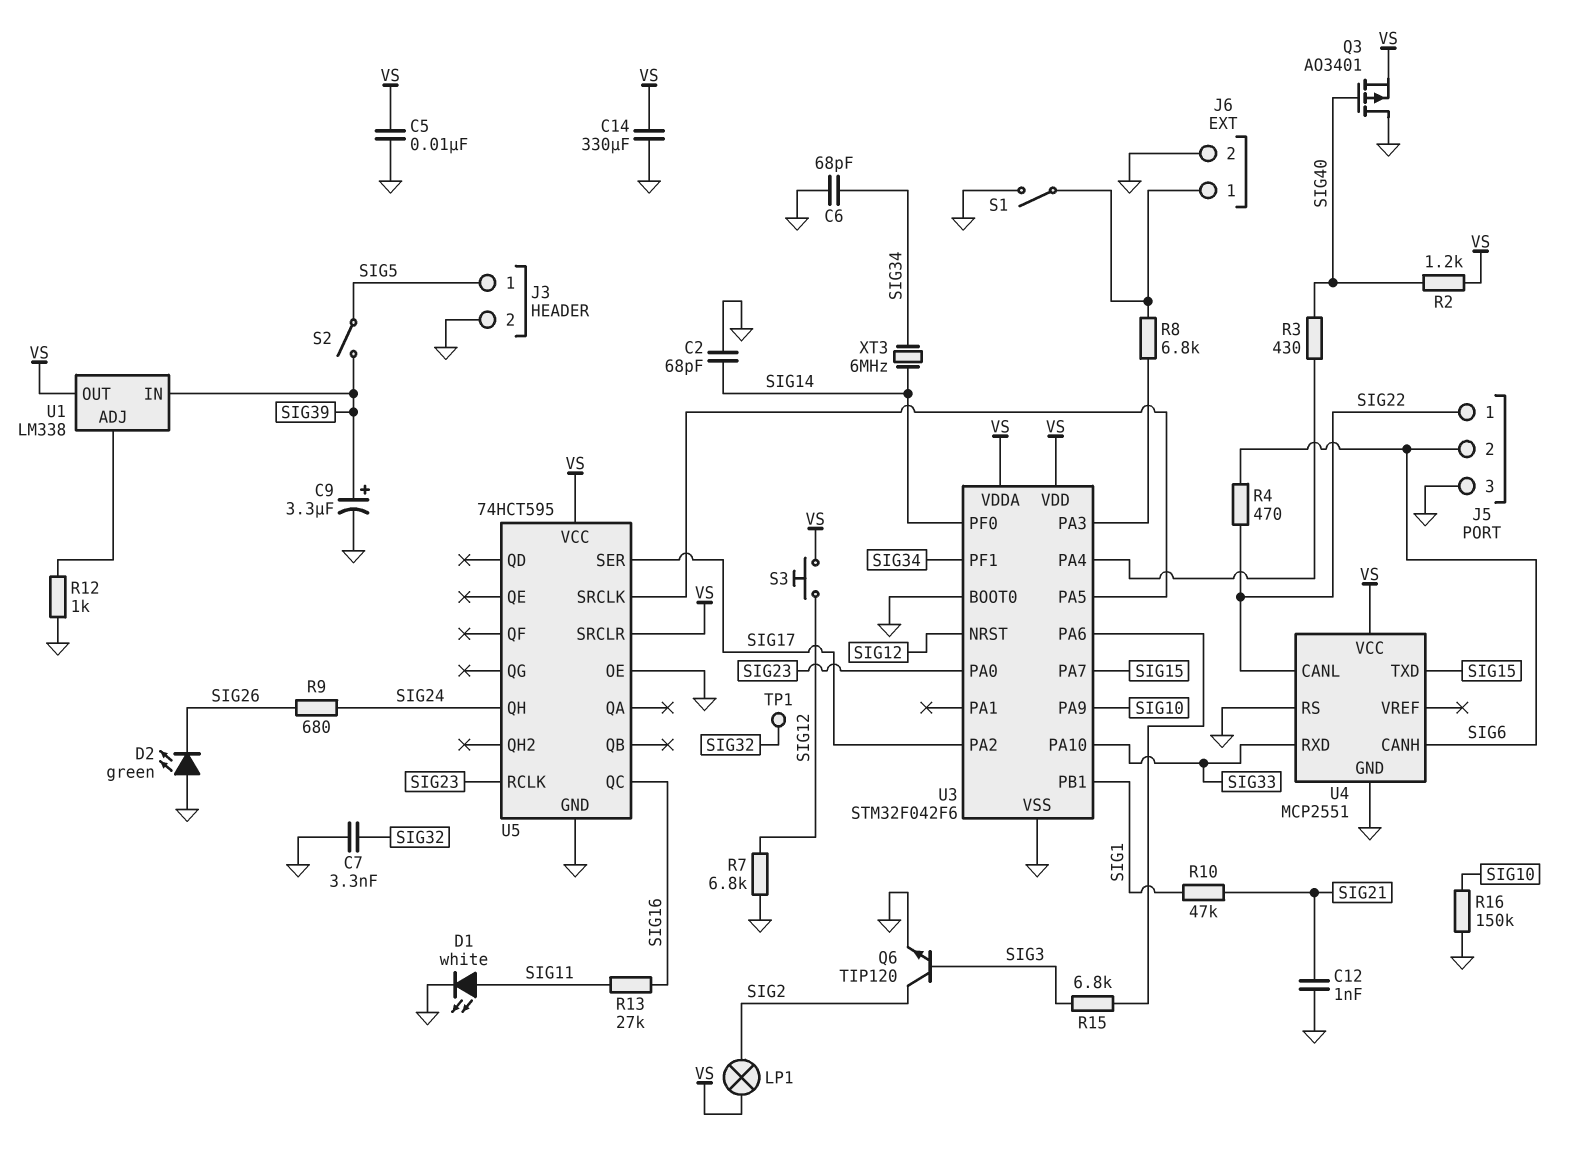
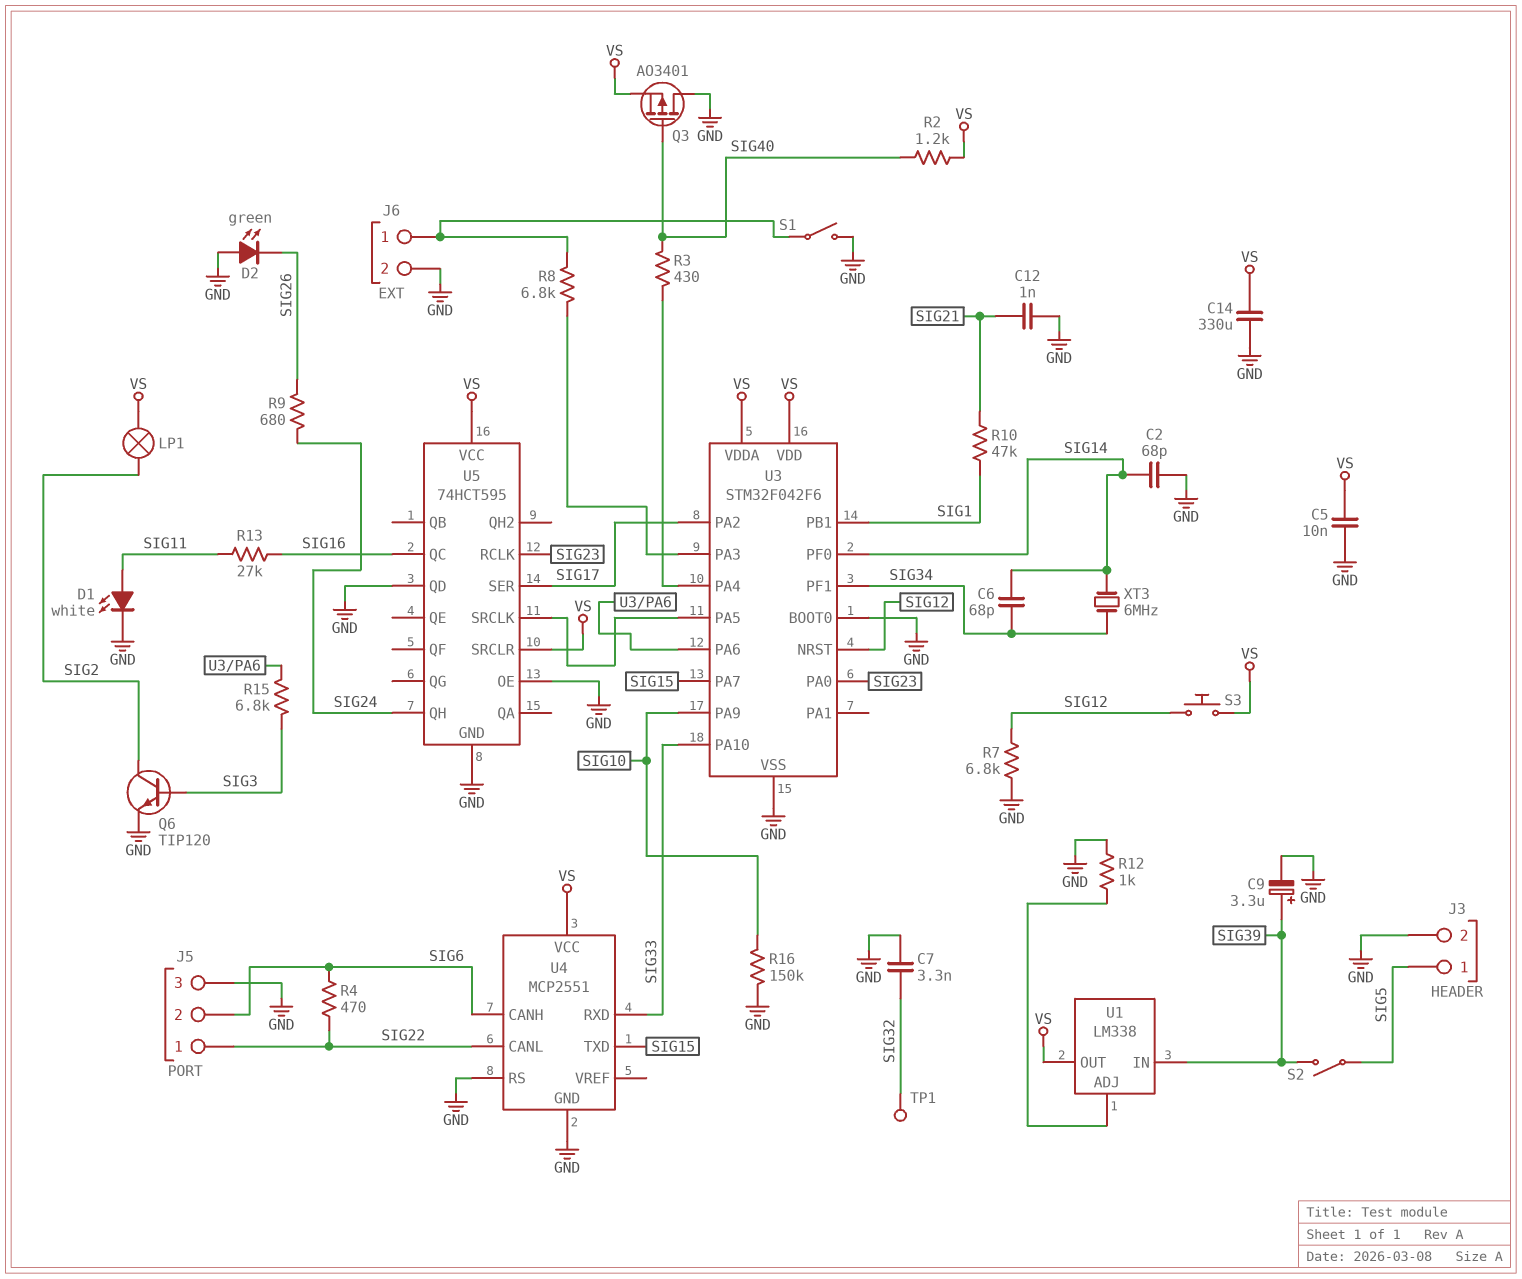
C6: 68pF (GND, SIG34) -> 68pF (SIG14, SIG34)
U5 pin QD: none -> GND

